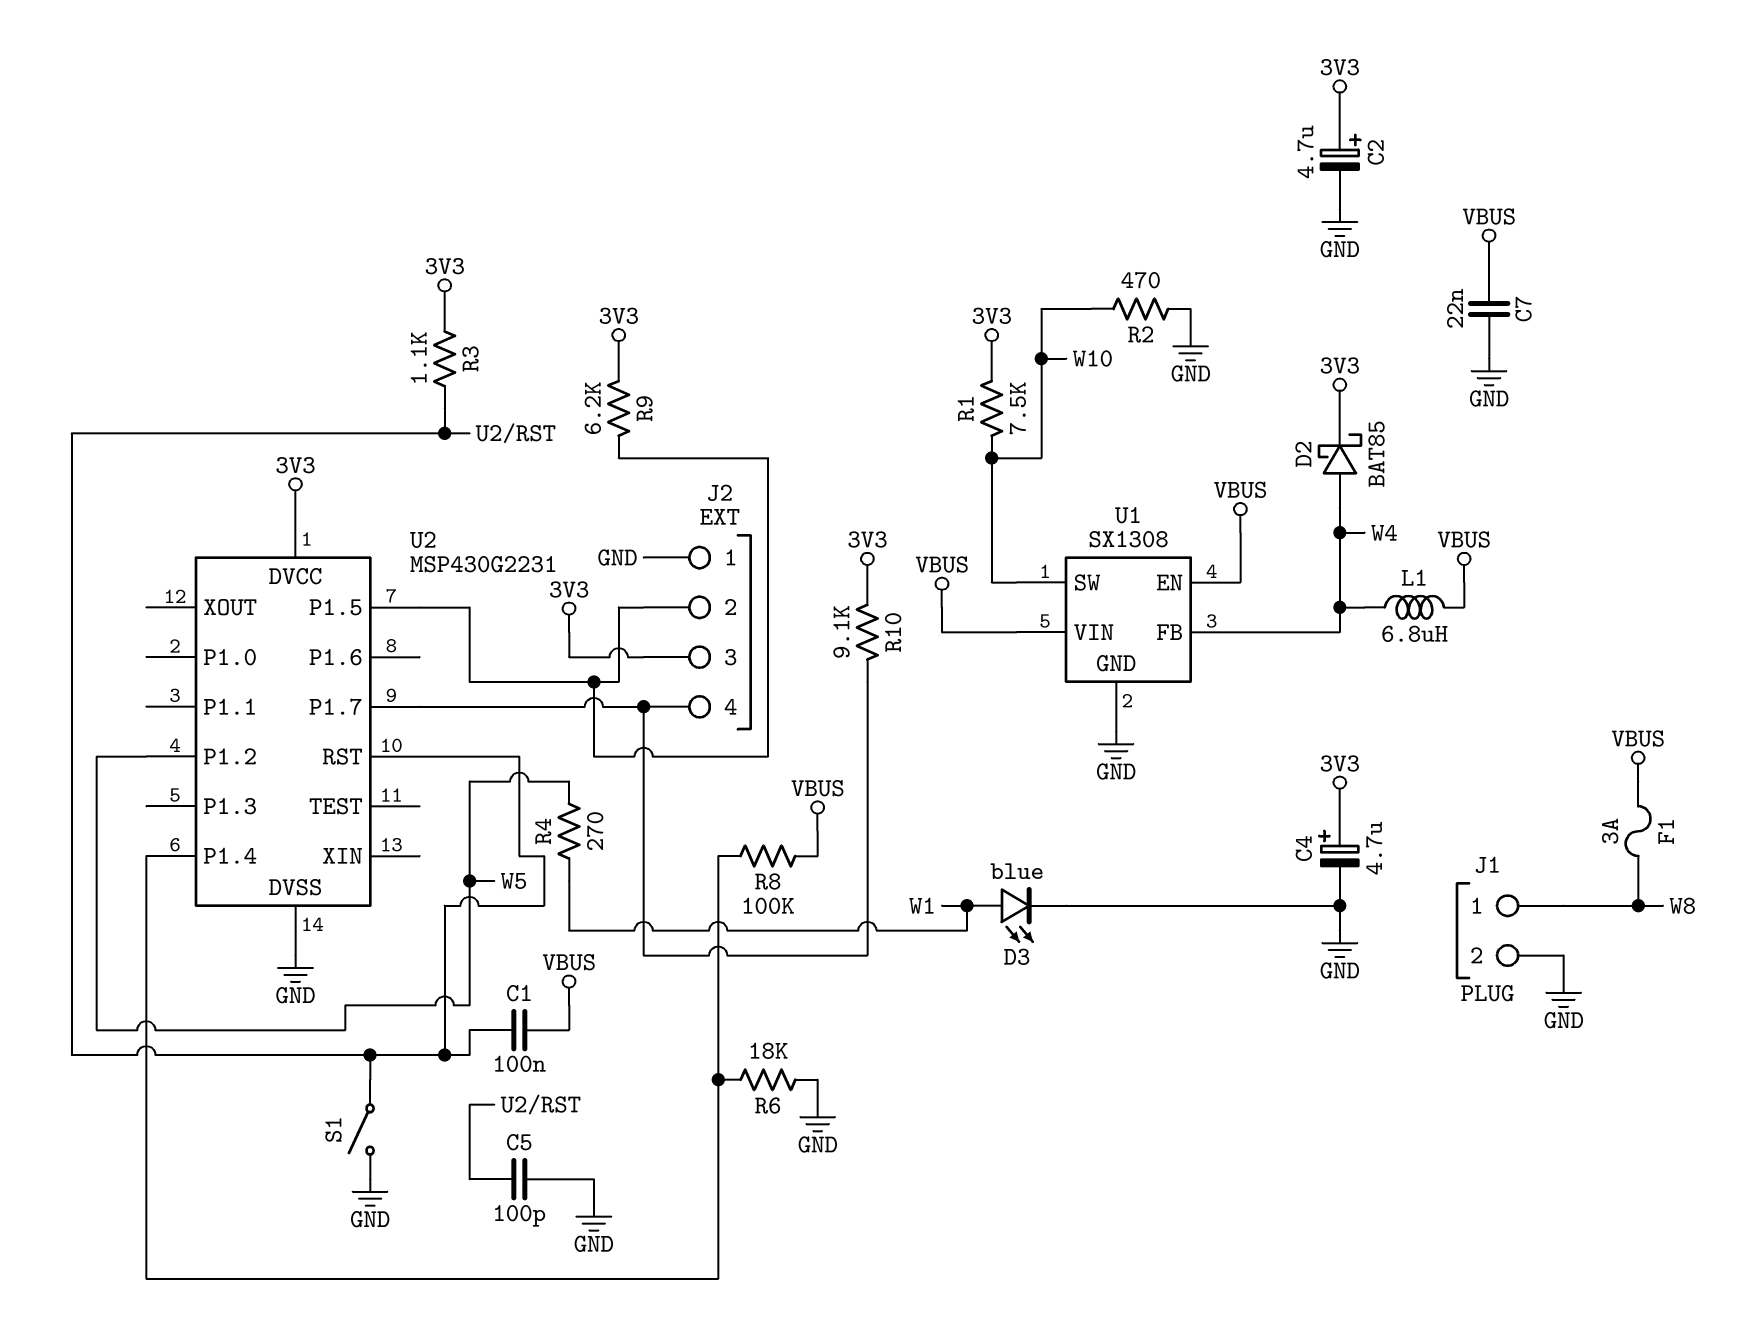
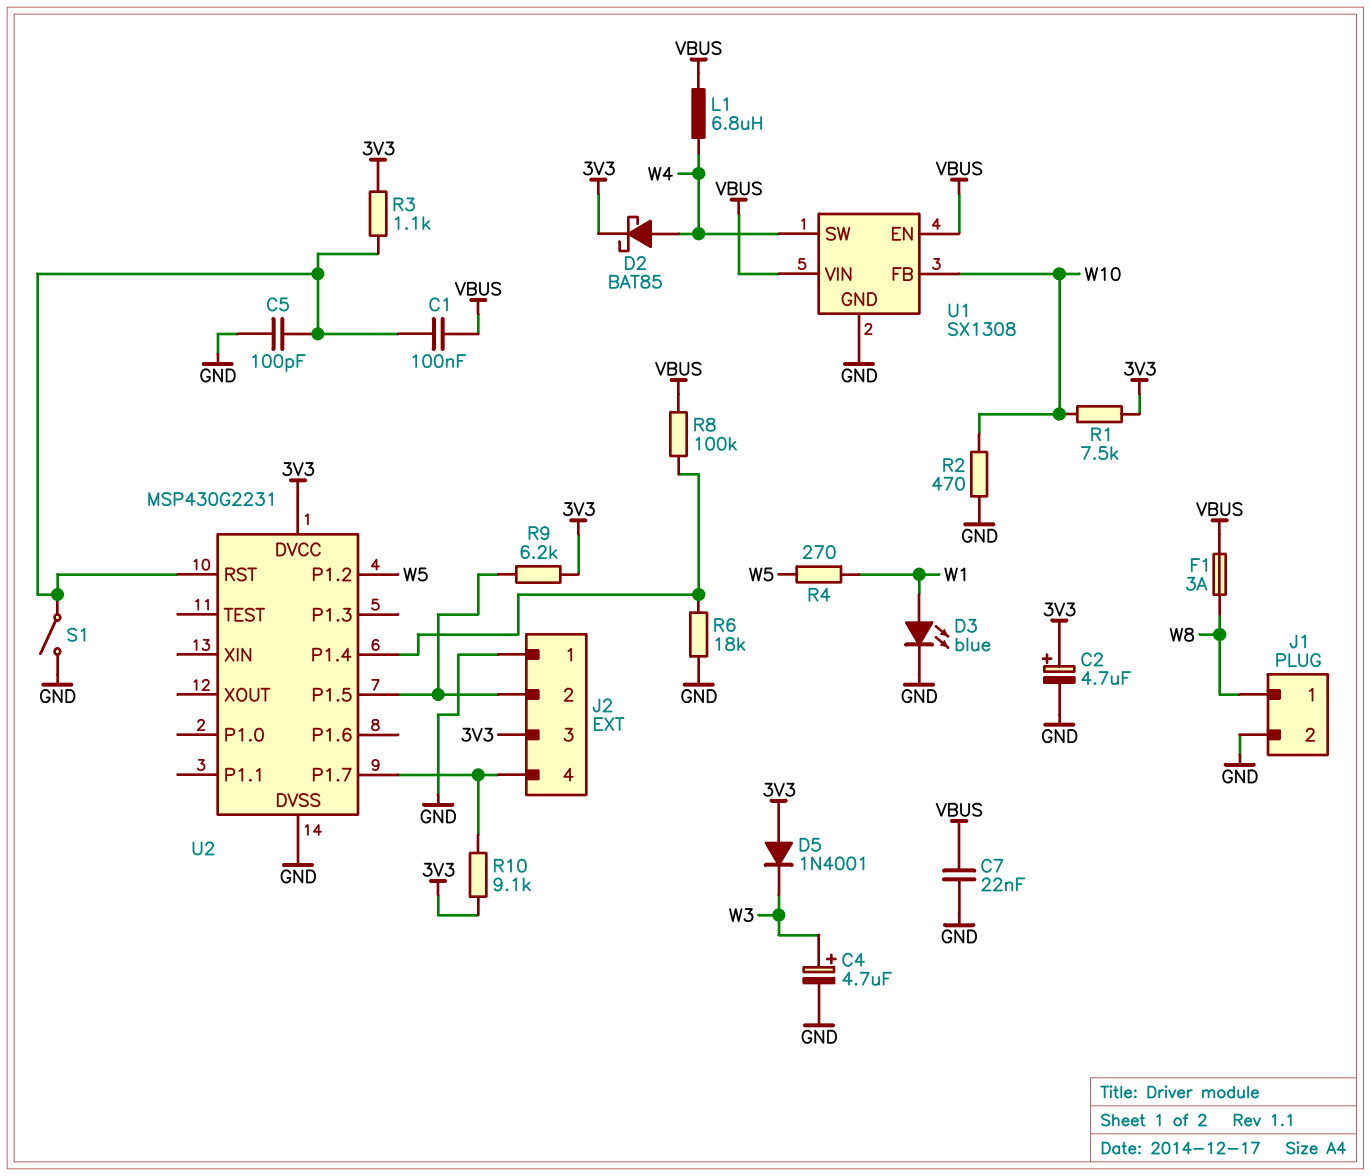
C4: 4.7uF (plus 3V3, minus GND) -> 4.7uF (plus W3, minus GND)
D5: none -> diode 1N4001 (A 3V3, K W3)
U1 pin FB: W4 -> W10
U1 pin SW: W10 -> W4

